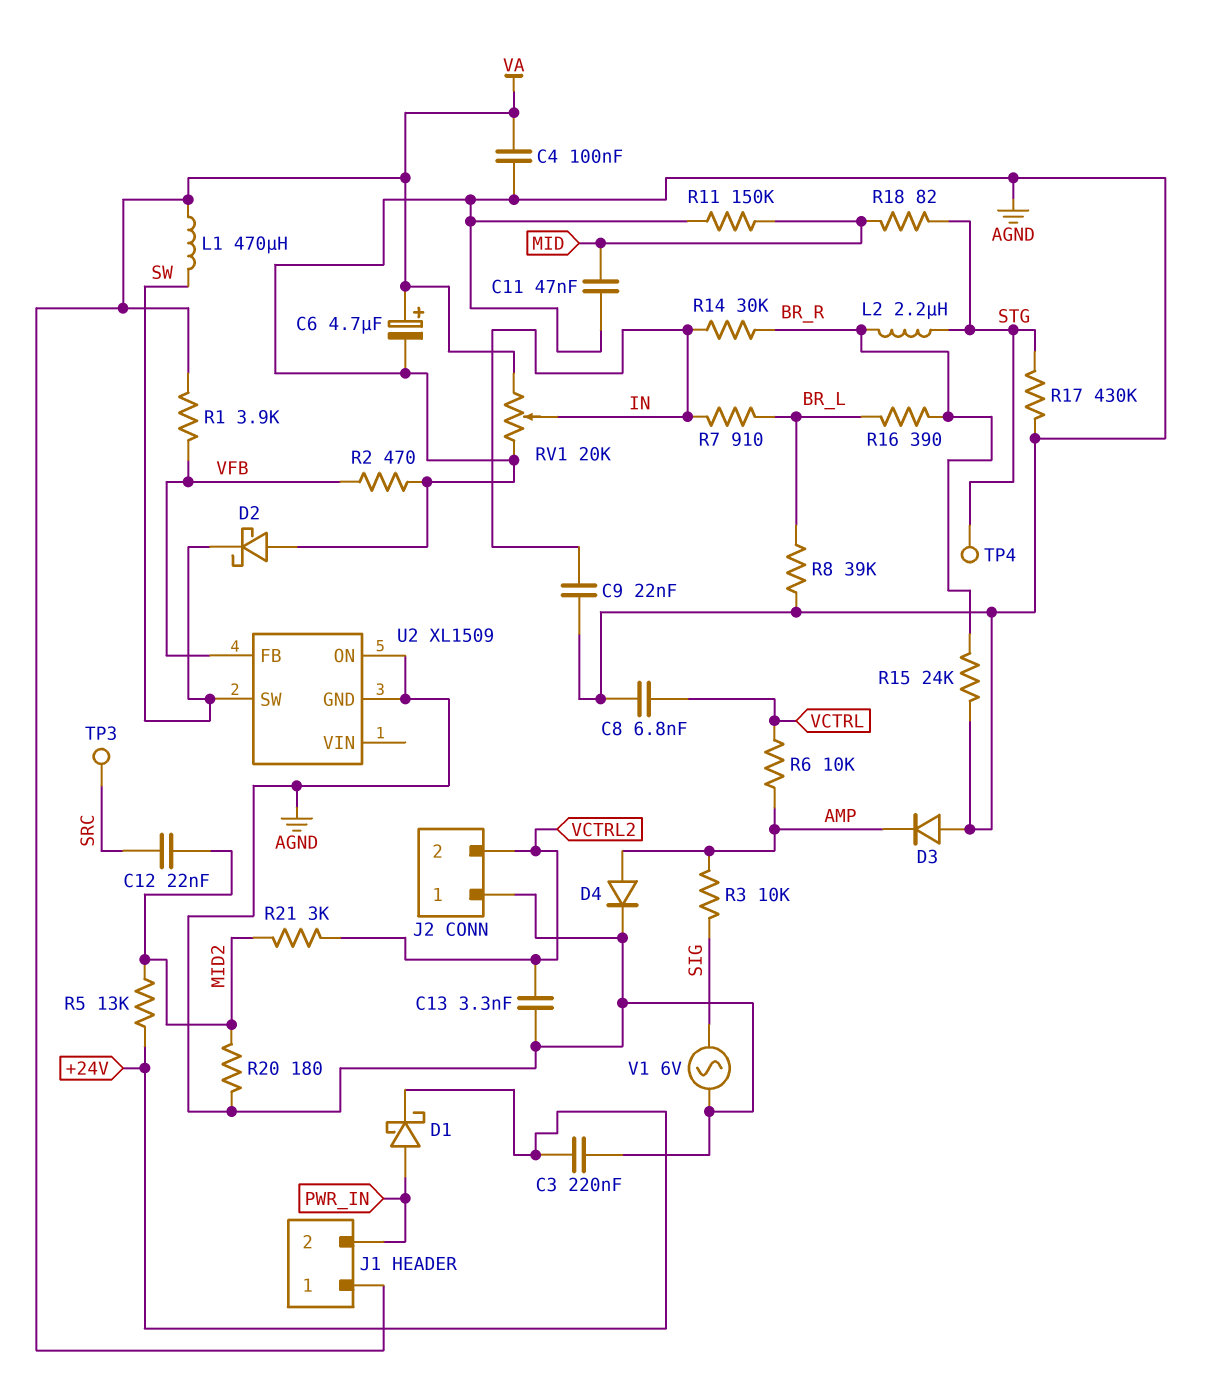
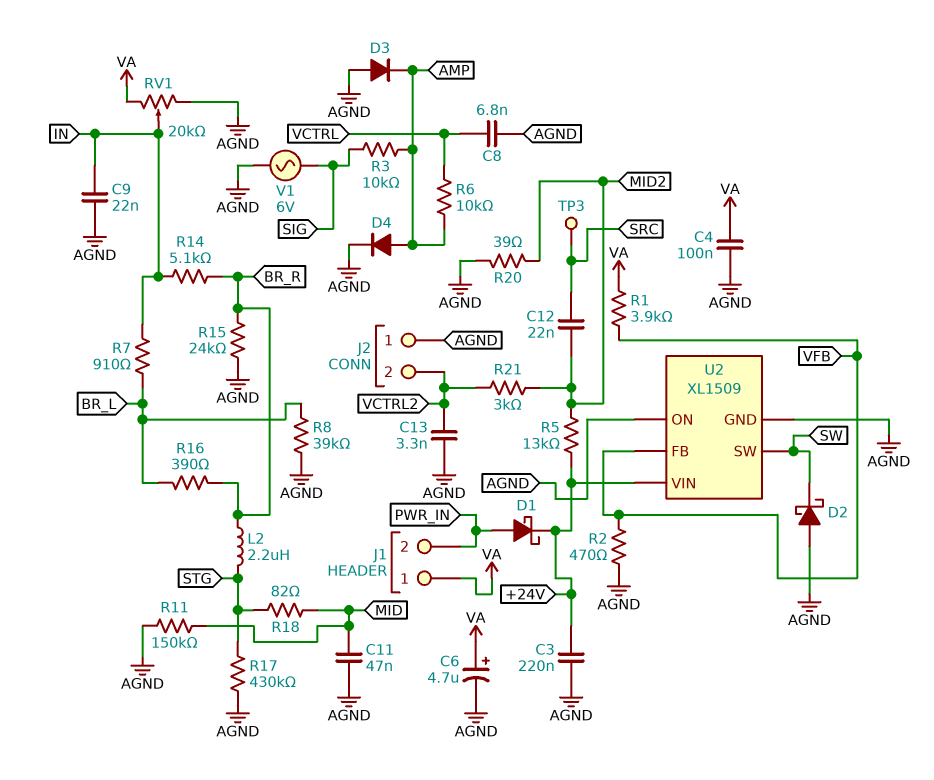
L1: 470uH (SW, VA) -> none
R14: 30k (BR_R, IN) -> 5.1k (BR_R, IN)
R20: 180 (AGND, MID2) -> 39 (AGND, MID2)
TP4: test point (STG) -> none
U2 pin VIN: none -> +24V

